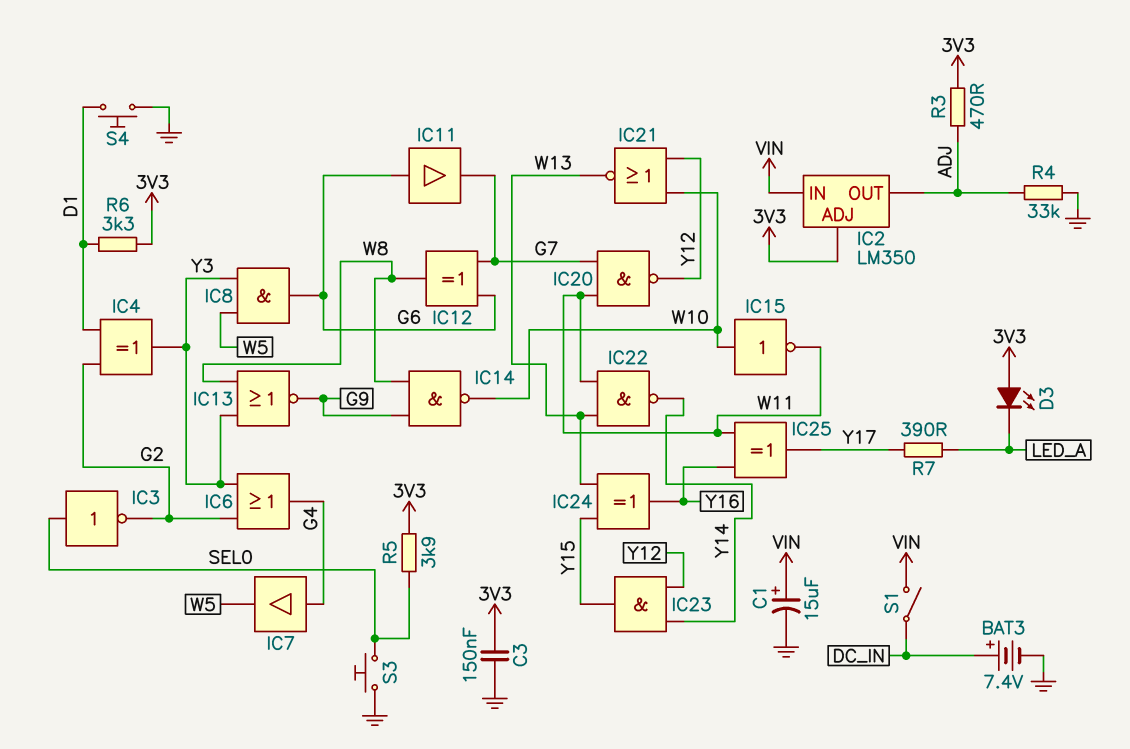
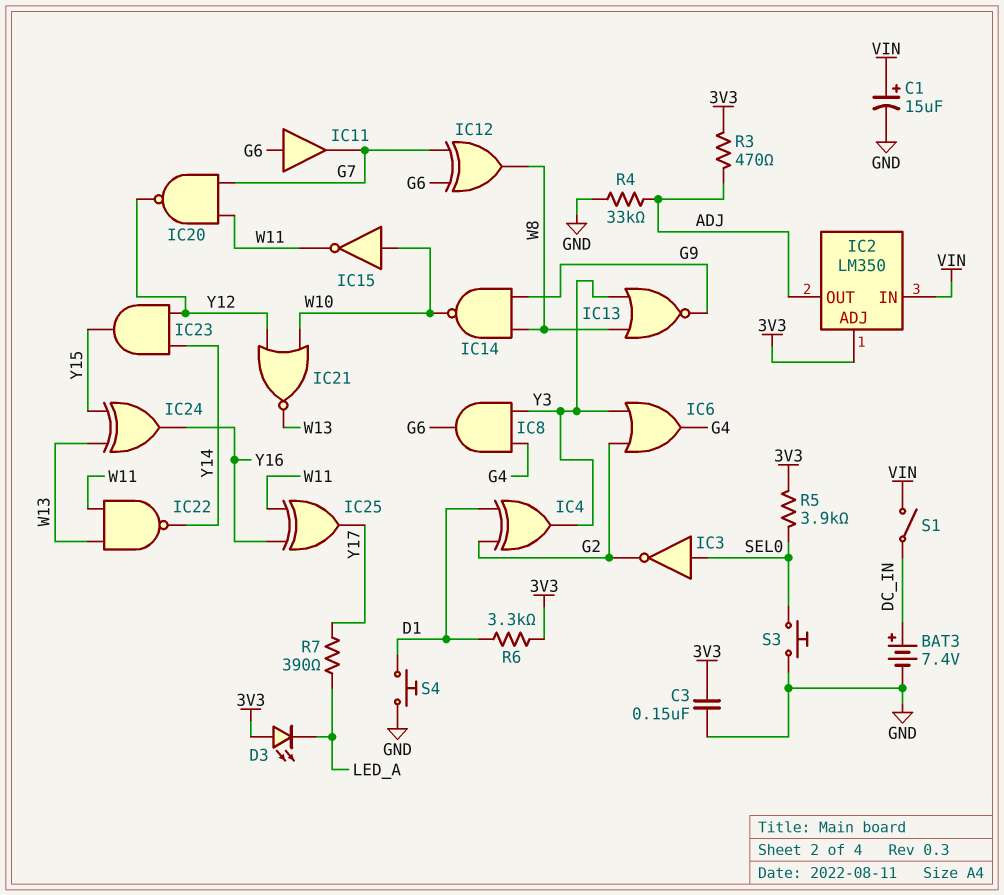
IC7: buffer (in G4, out W5) -> none
IC8: AND (in W5, in Y3, out G6) -> AND (in G4, in Y3, out G6)

